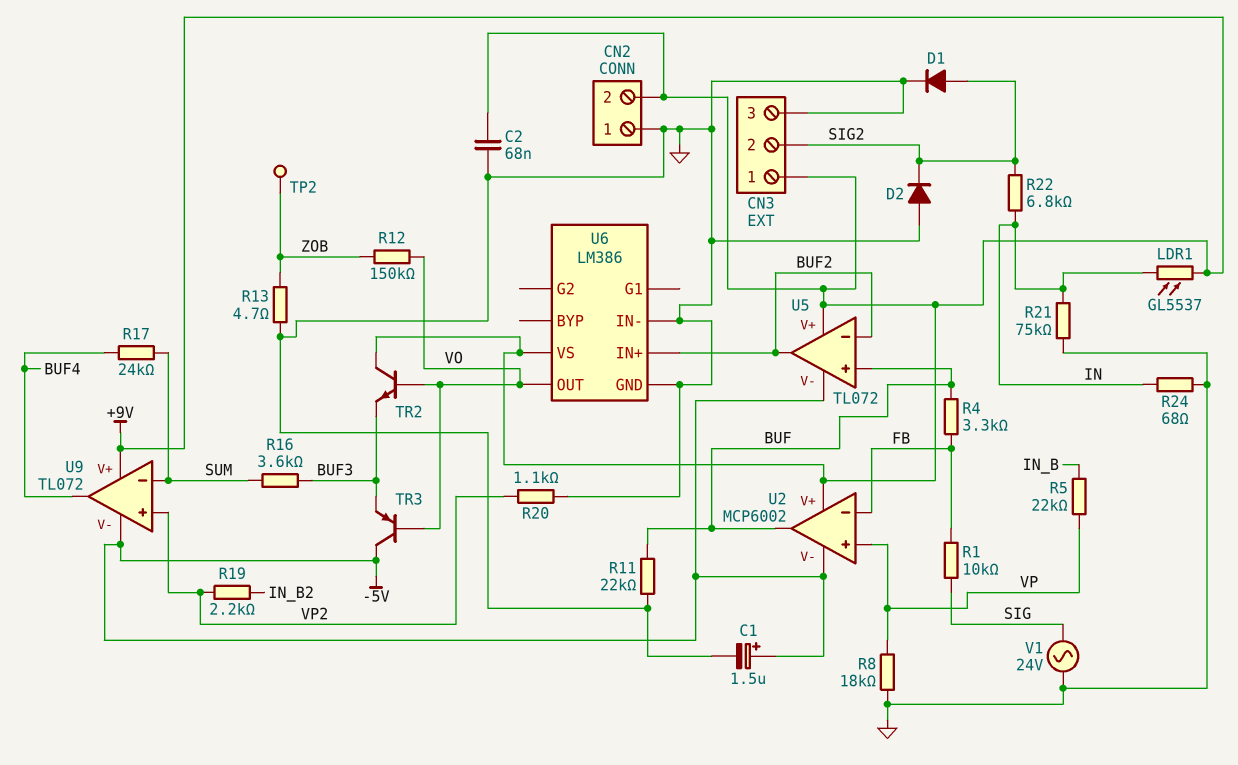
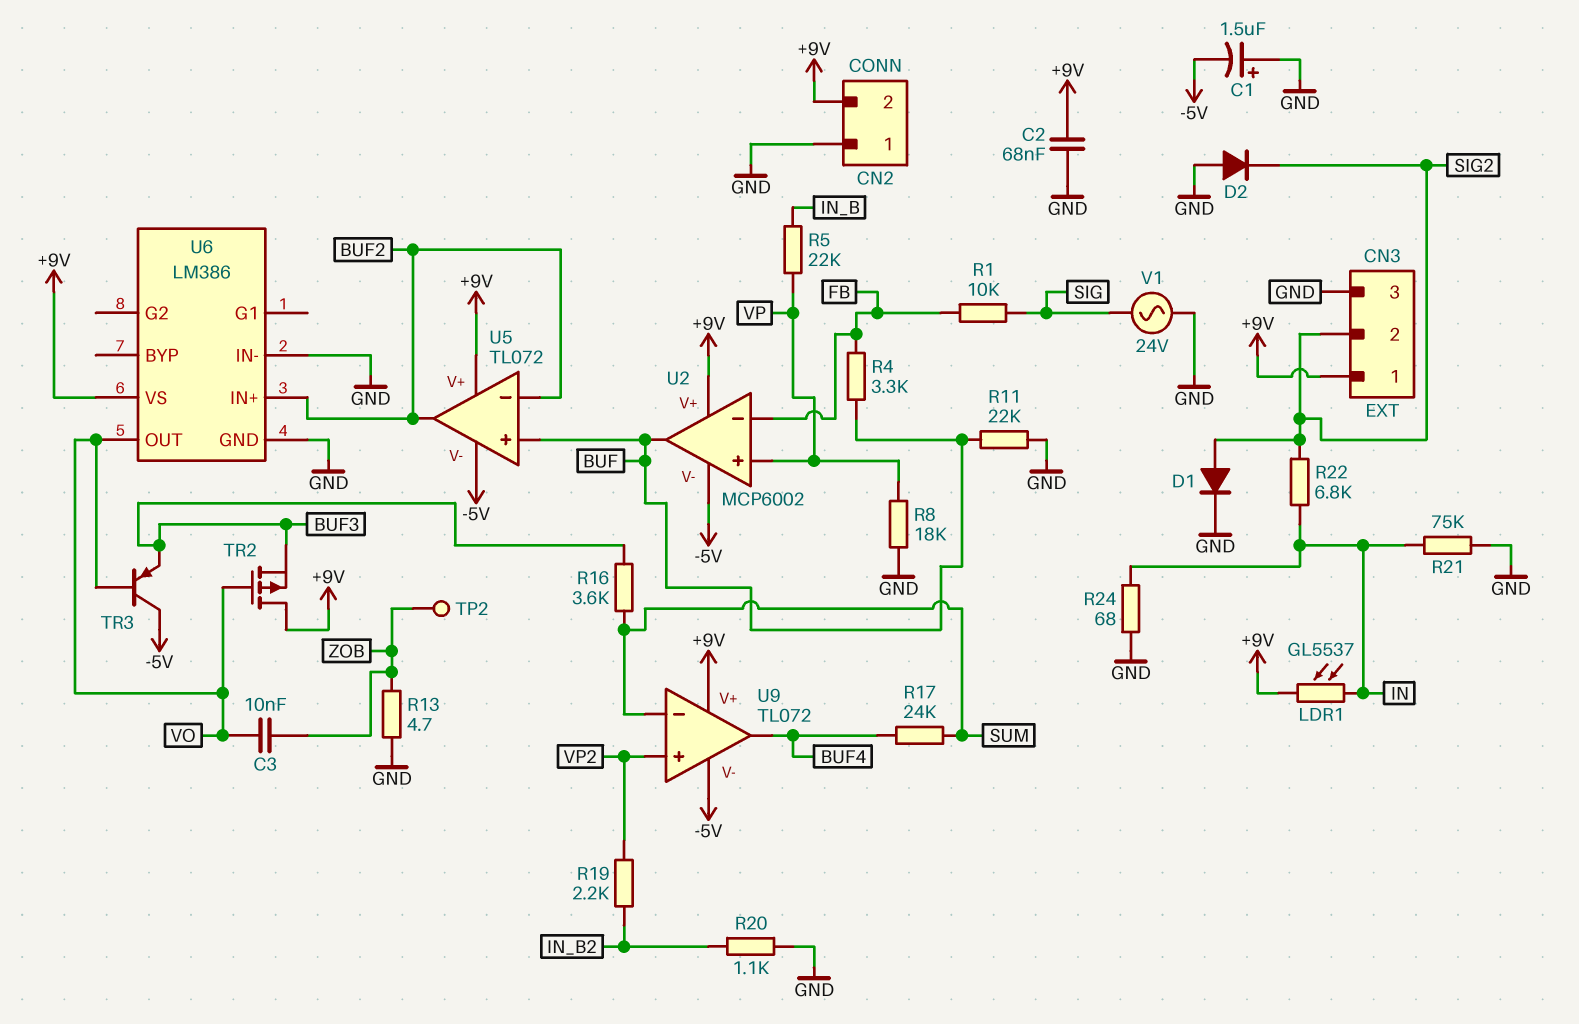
C1: 1.5uF (plus -5V, minus GND) -> 1.5uF (plus GND, minus -5V)
C3: none -> 10nF (VO, ZOB)
R12: 150k (VO, ZOB) -> none
R20: 1.1k (GND, VP2) -> 1.1k (GND, IN_B2)
TR2: NPN (B VO, C +9V, E BUF3) -> PMOS (G VO, D +9V, S BUF3)

